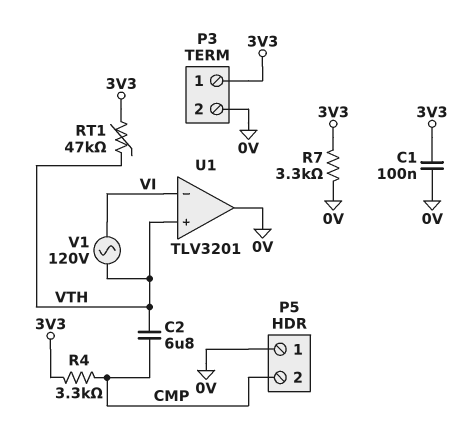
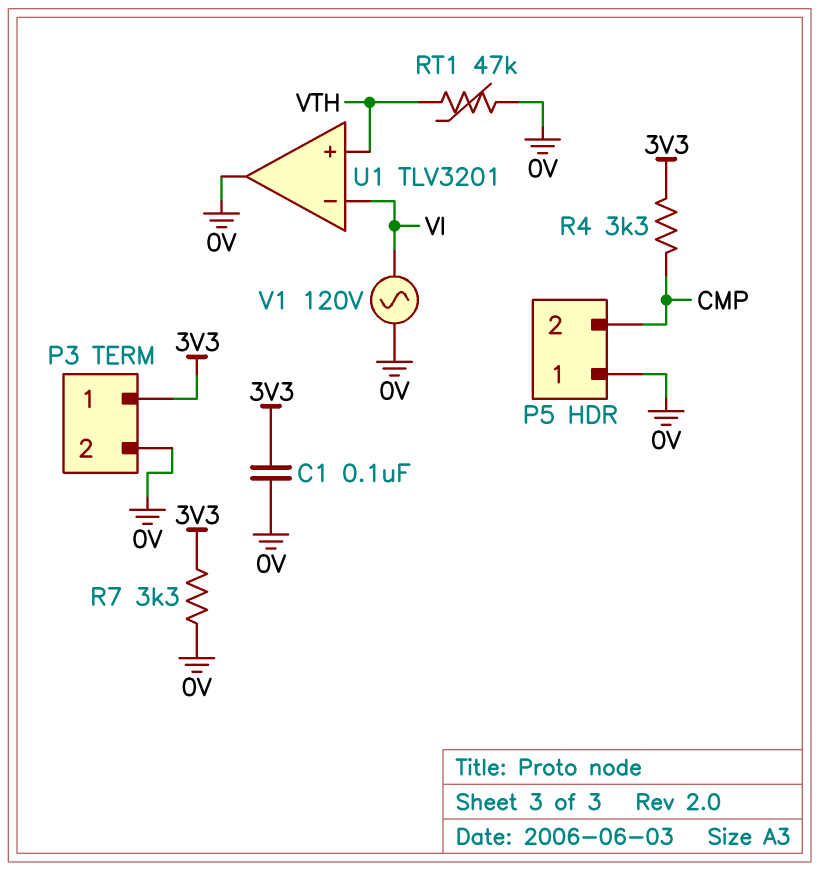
C2: 6.8uF (CMP, VTH) -> none
RT1: 47k (3V3, VTH) -> 47k (0V, VTH)
V1: AC 120V (VI, VTH) -> AC 120V (0V, VI)

